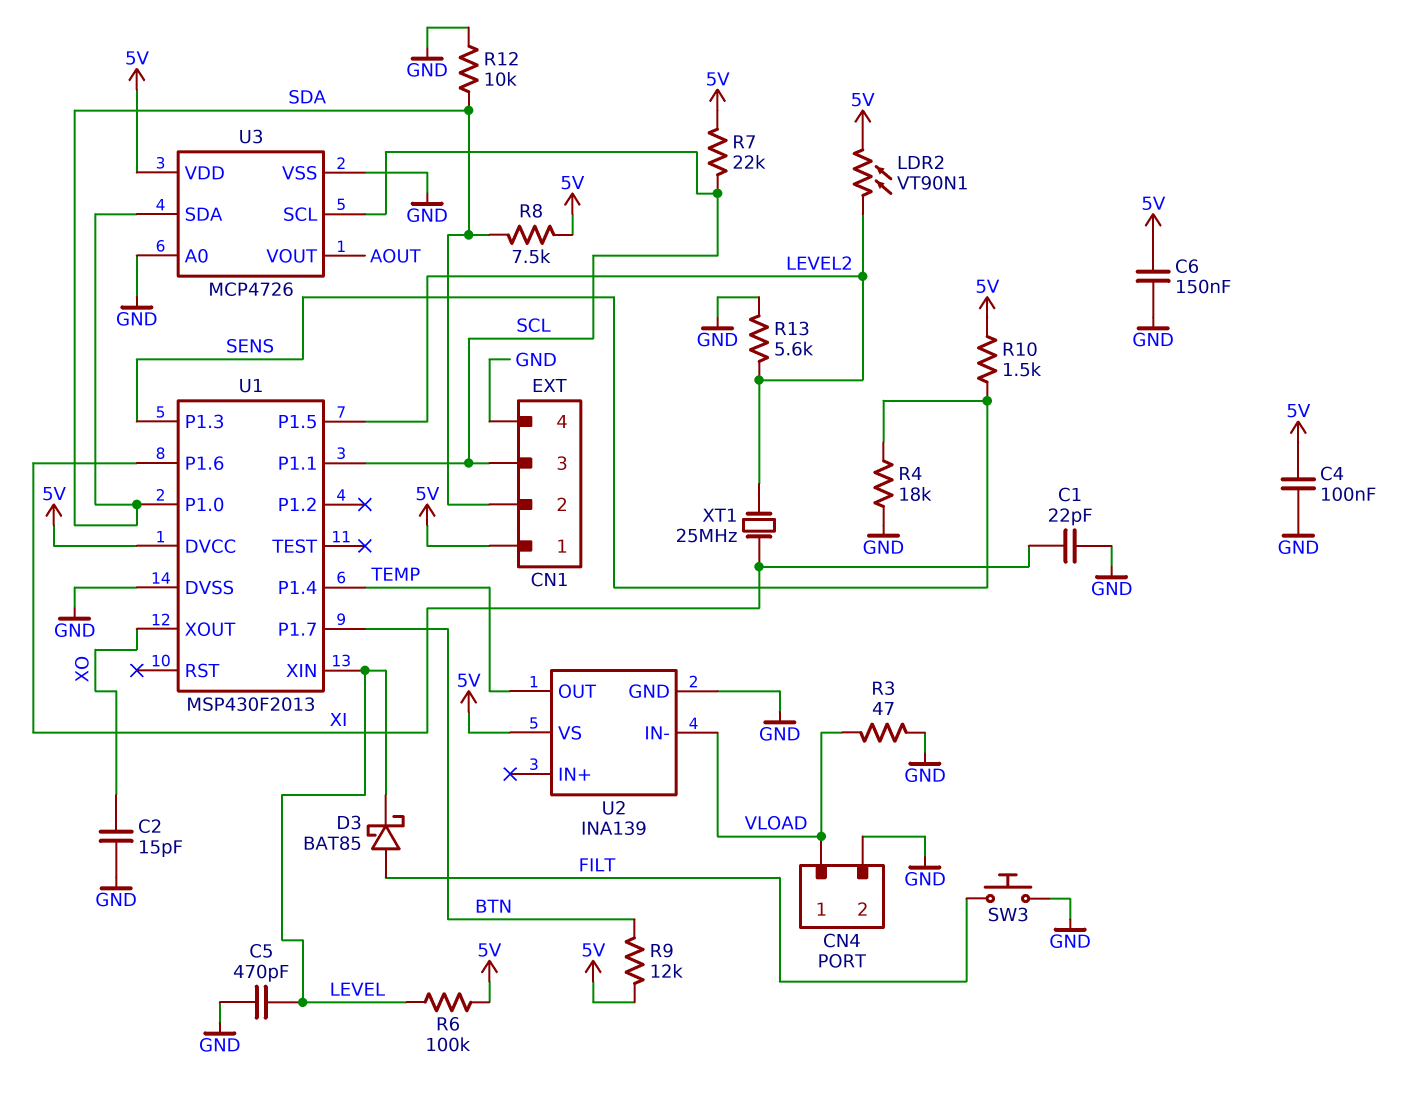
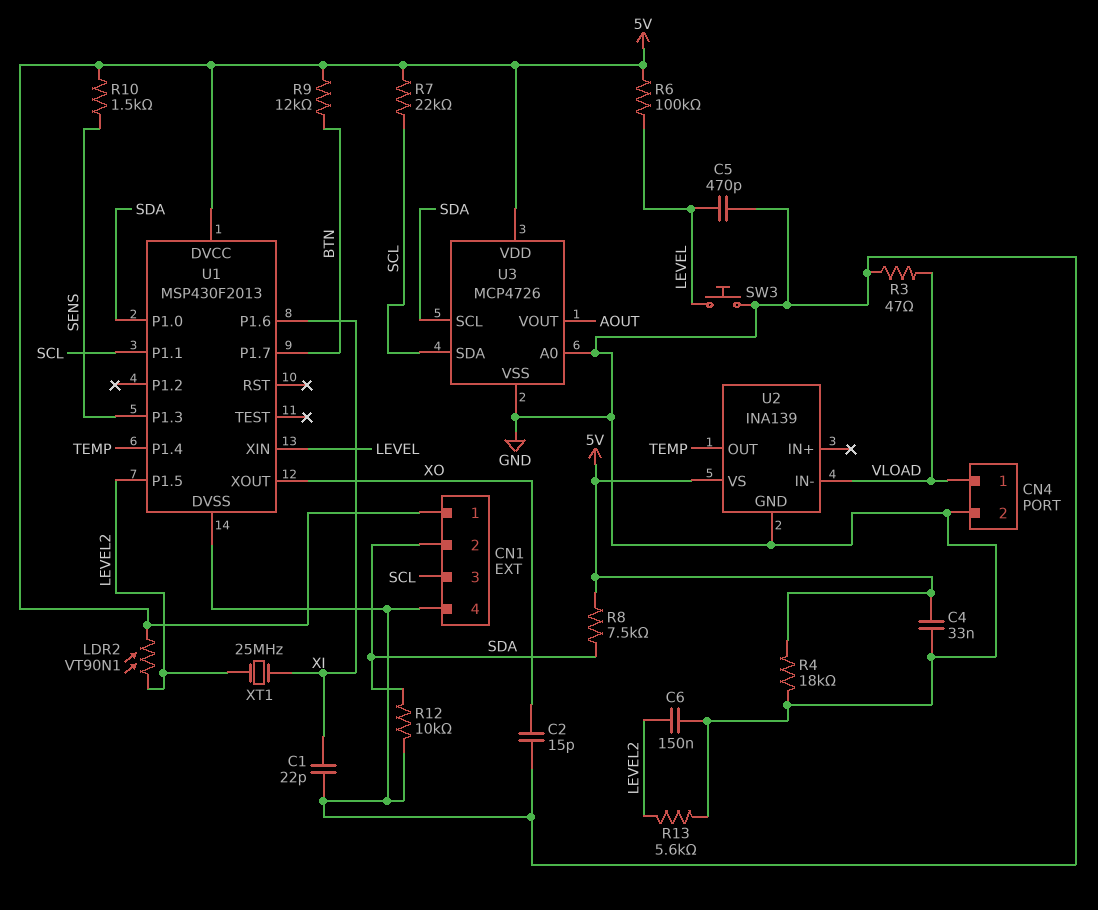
C4: 100nF (5V, GND) -> 33nF (5V, GND)
C6: 150nF (5V, GND) -> 150nF (GND, LEVEL2)
D3: schottky BAT85 (A FILT, K LEVEL) -> none
R4: 18k (GND, SENS) -> 18k (5V, GND)
SW3: button (FILT, GND) -> button (GND, LEVEL)
U3 pin SCL: SCL -> SDA
U3 pin SDA: SDA -> SCL

